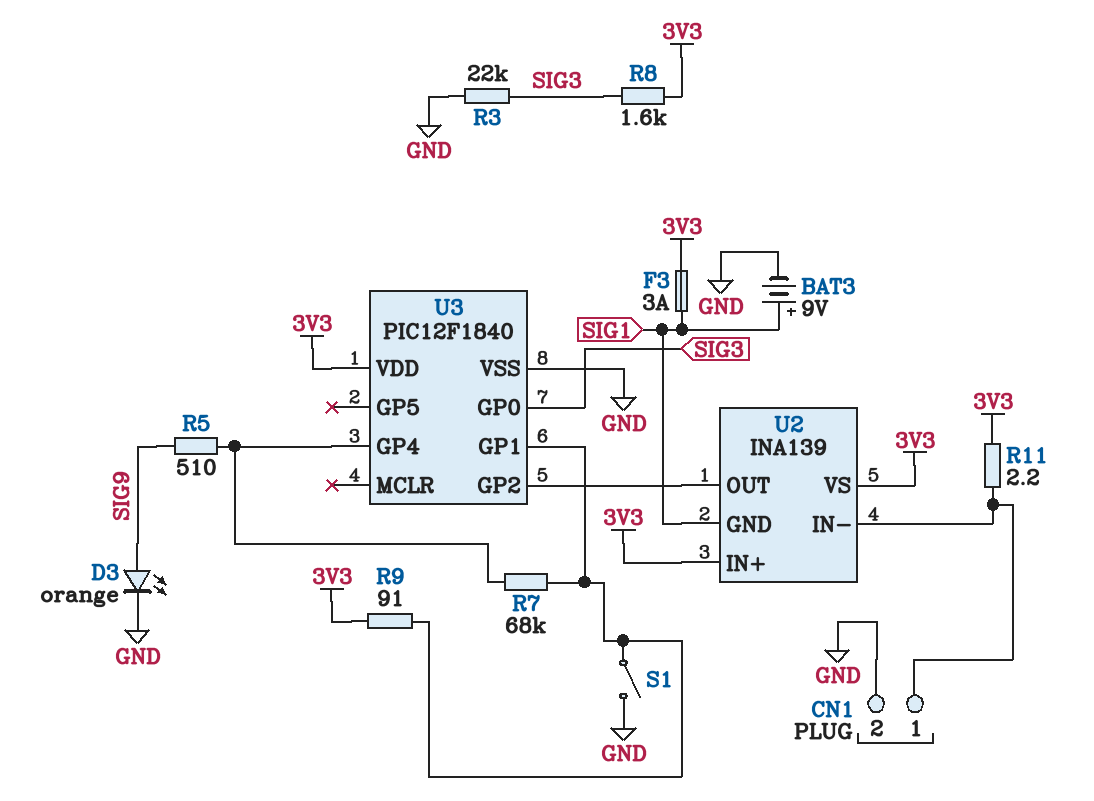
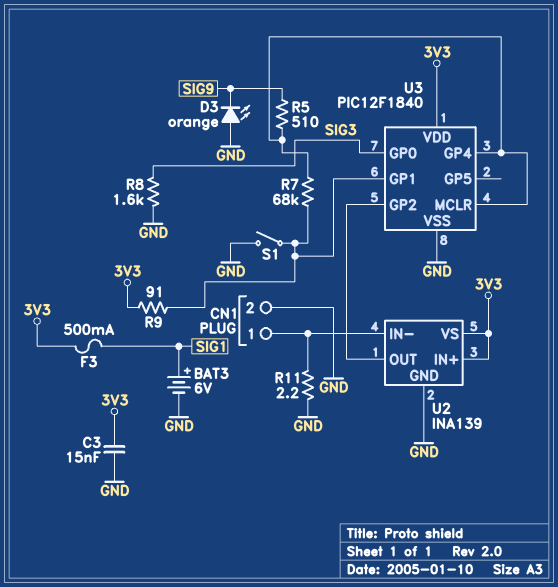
BAT3: 9V (plus SIG1, minus GND) -> 6V (plus SIG1, minus GND)
C3: none -> 15nF (3V3, GND)
D3: LED orange (A SIG9, K GND) -> LED orange (A GND, K SIG9)
F3: 3A (3V3, SIG1) -> 500mA (3V3, SIG1)
R3: 22k (GND, SIG3) -> none
R8: 1.6k (3V3, SIG3) -> 1.6k (GND, SIG3)
R11: 2.2 (3V3, CN1/1) -> 2.2 (CN1/1, GND)
U2 pin GND: SIG1 -> GND
U3 pin MCLR: none -> U3/GP4

